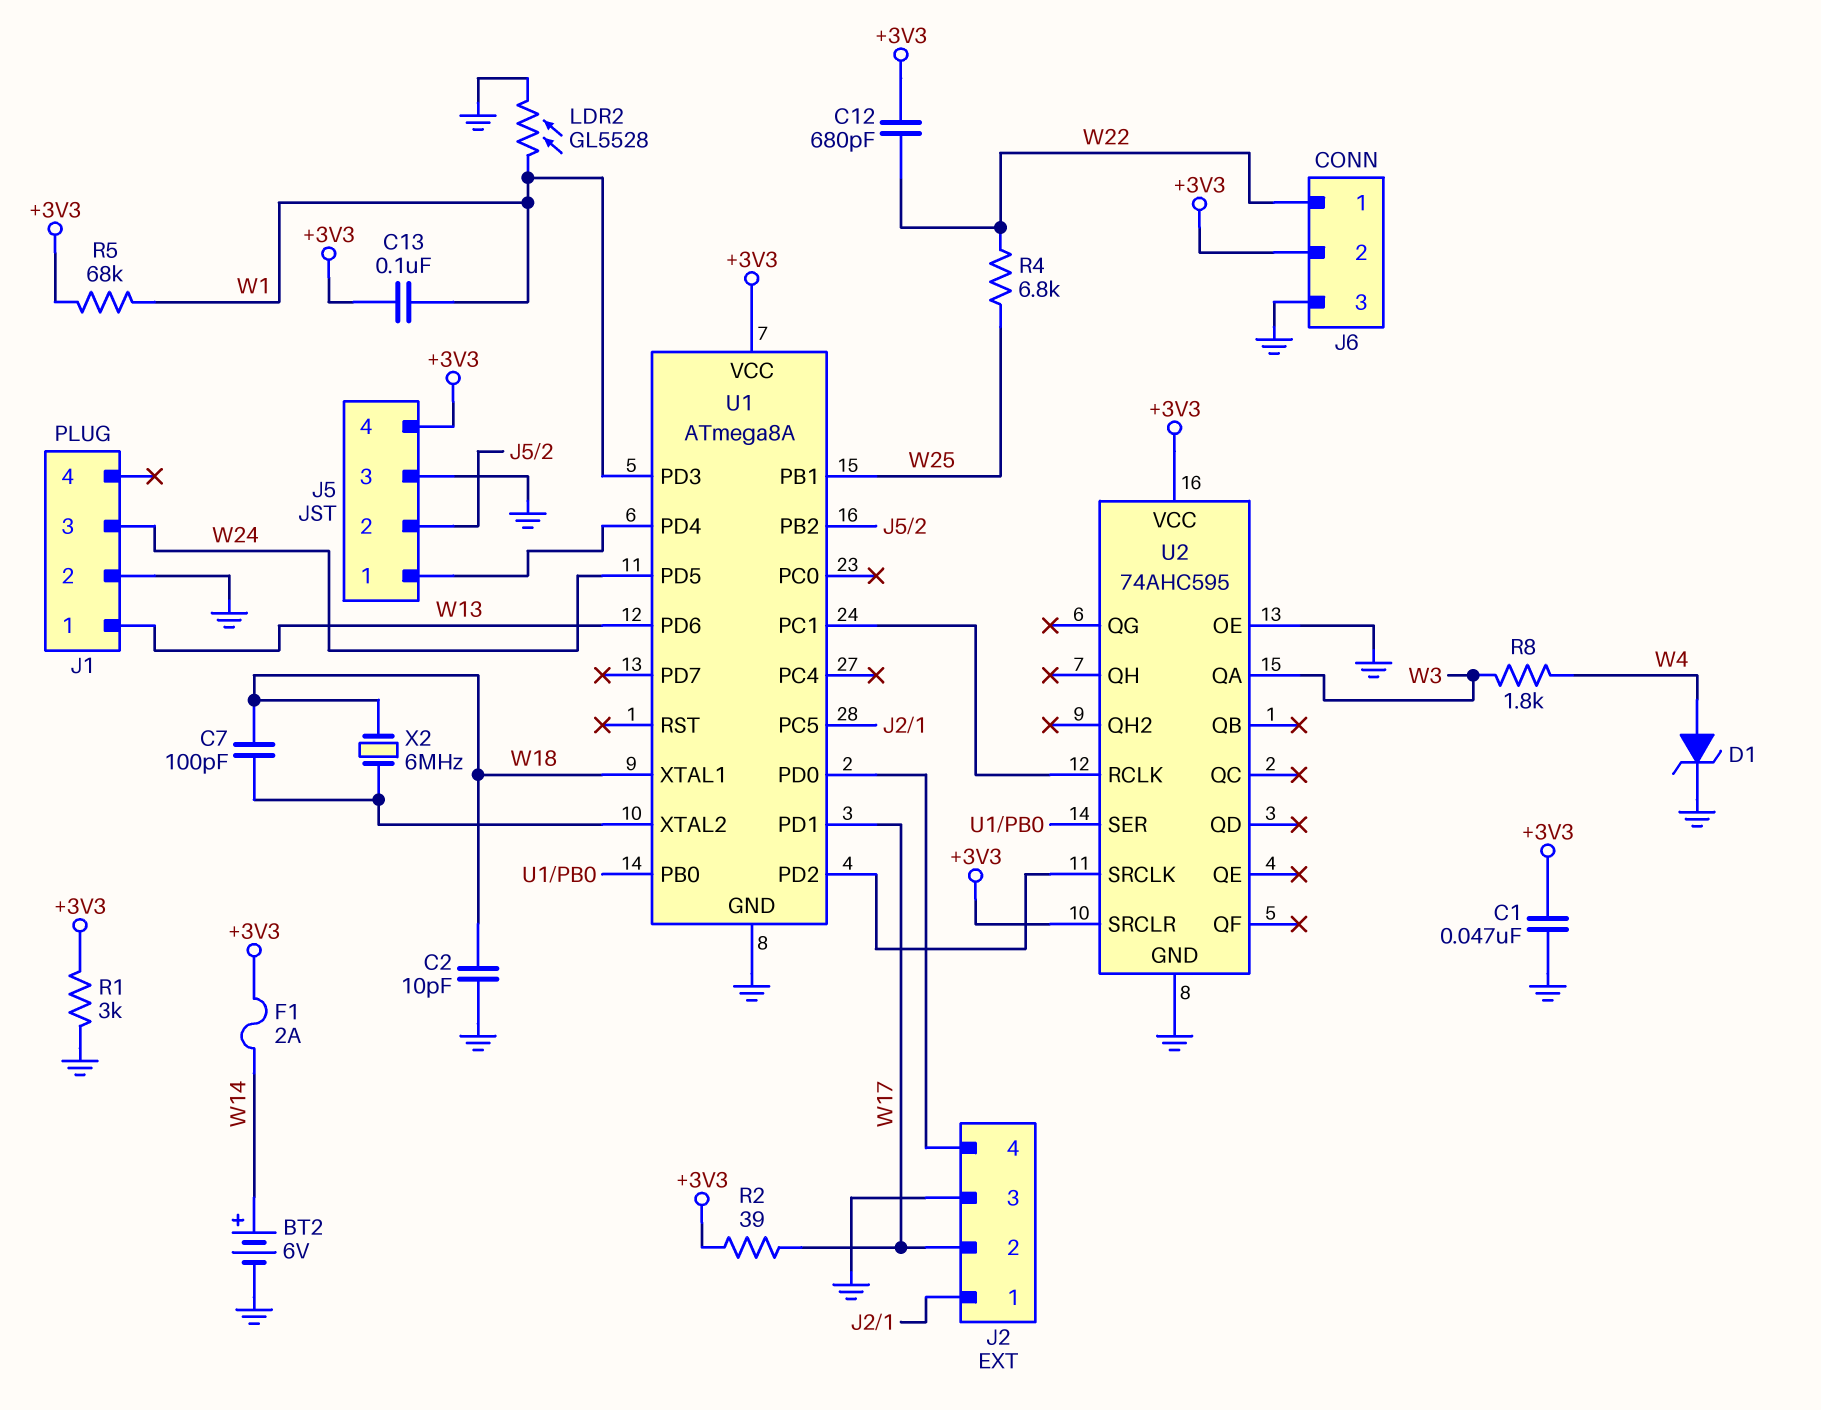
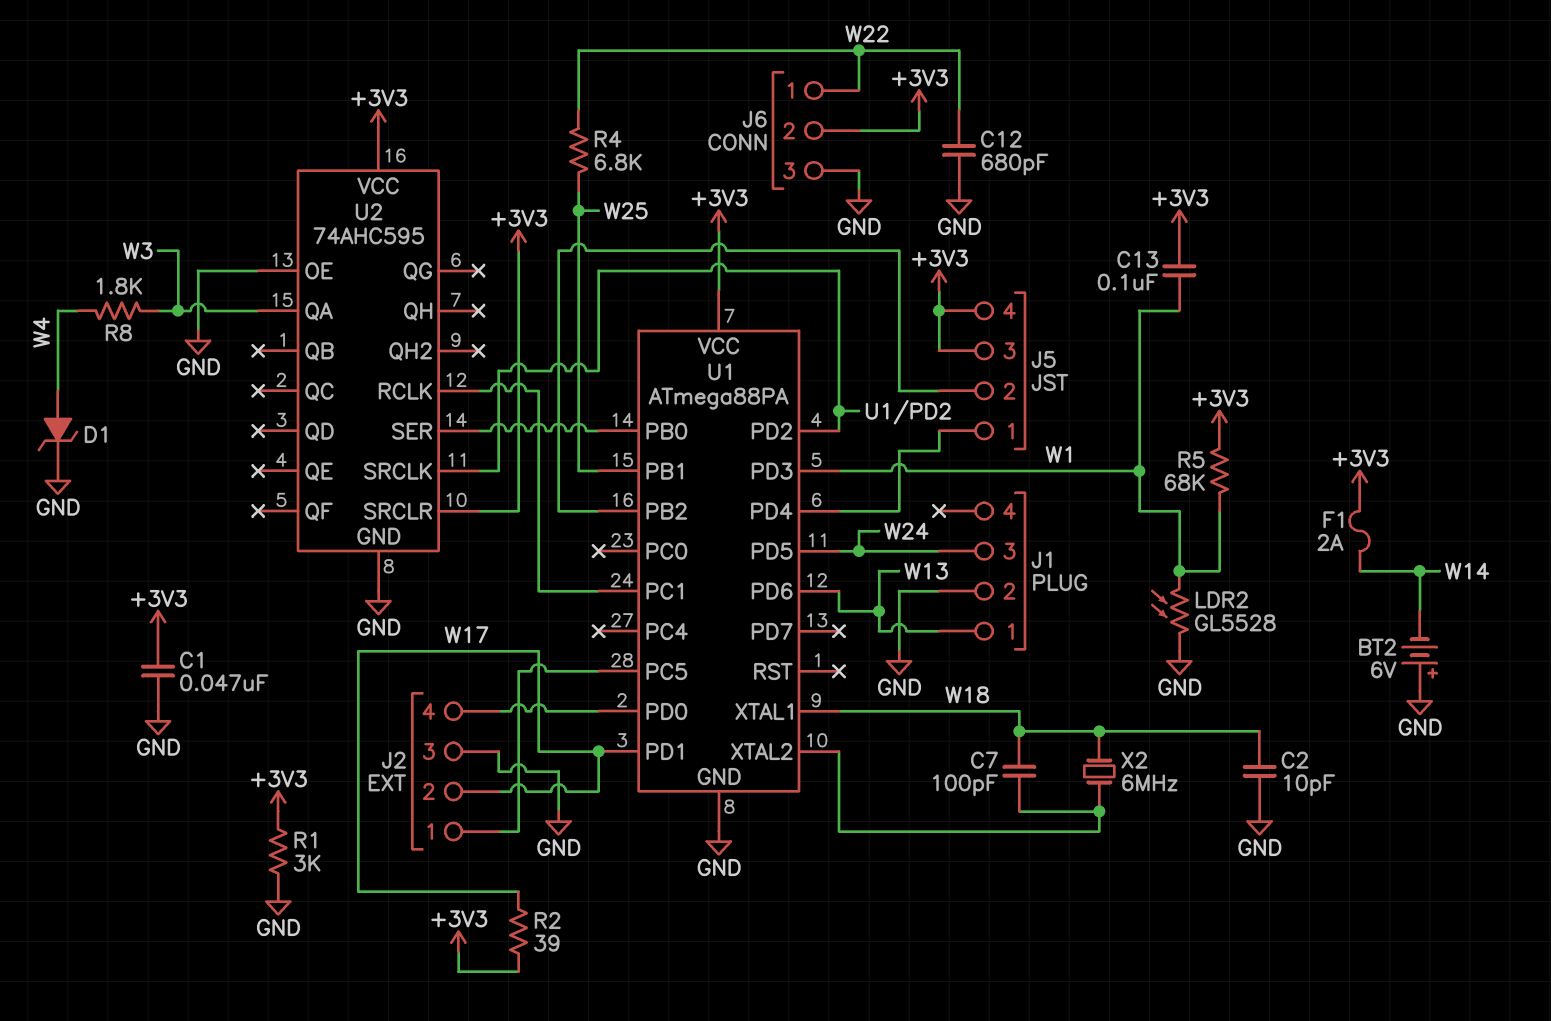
BT2: 6V (plus W14, minus GND) -> 6V (plus GND, minus W14)
C12: 680pF (+3V3, W22) -> 680pF (GND, W22)
J5 pin 3: GND -> +3V3
U1: ATmega8A -> ATmega88PA

